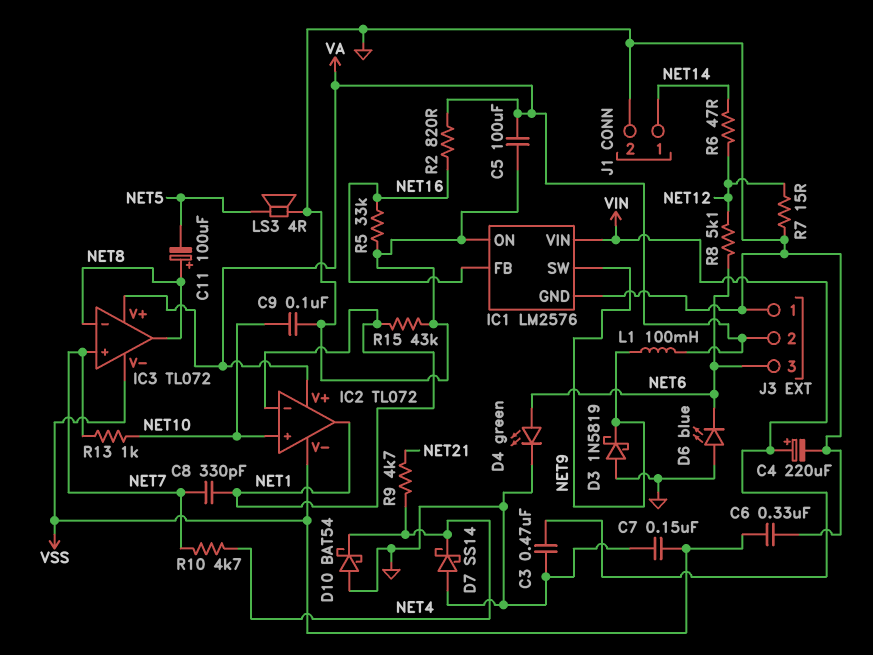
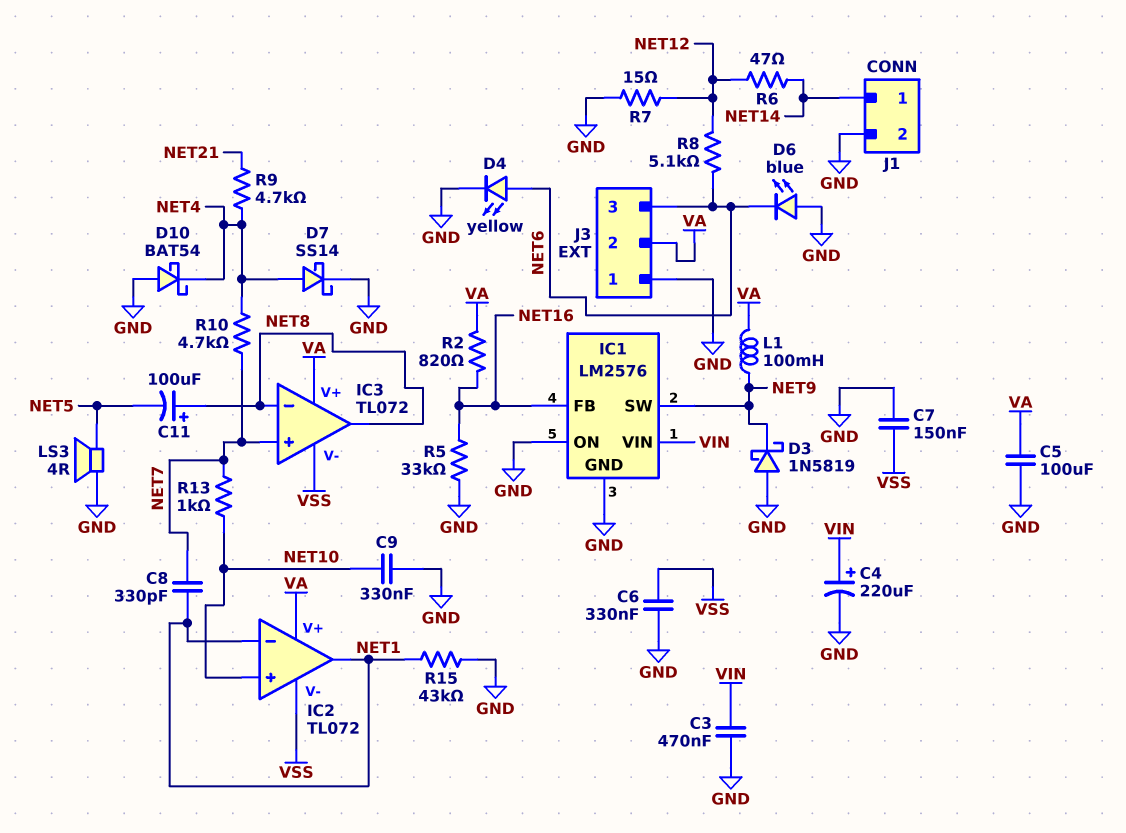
C9: 100nF (GND, NET10) -> 330nF (GND, NET10)
D4: LED green (A NET6, K GND) -> LED yellow (A NET6, K GND)
D7: schottky SS14 (A GND, K NET4) -> schottky SS14 (A NET4, K GND)

